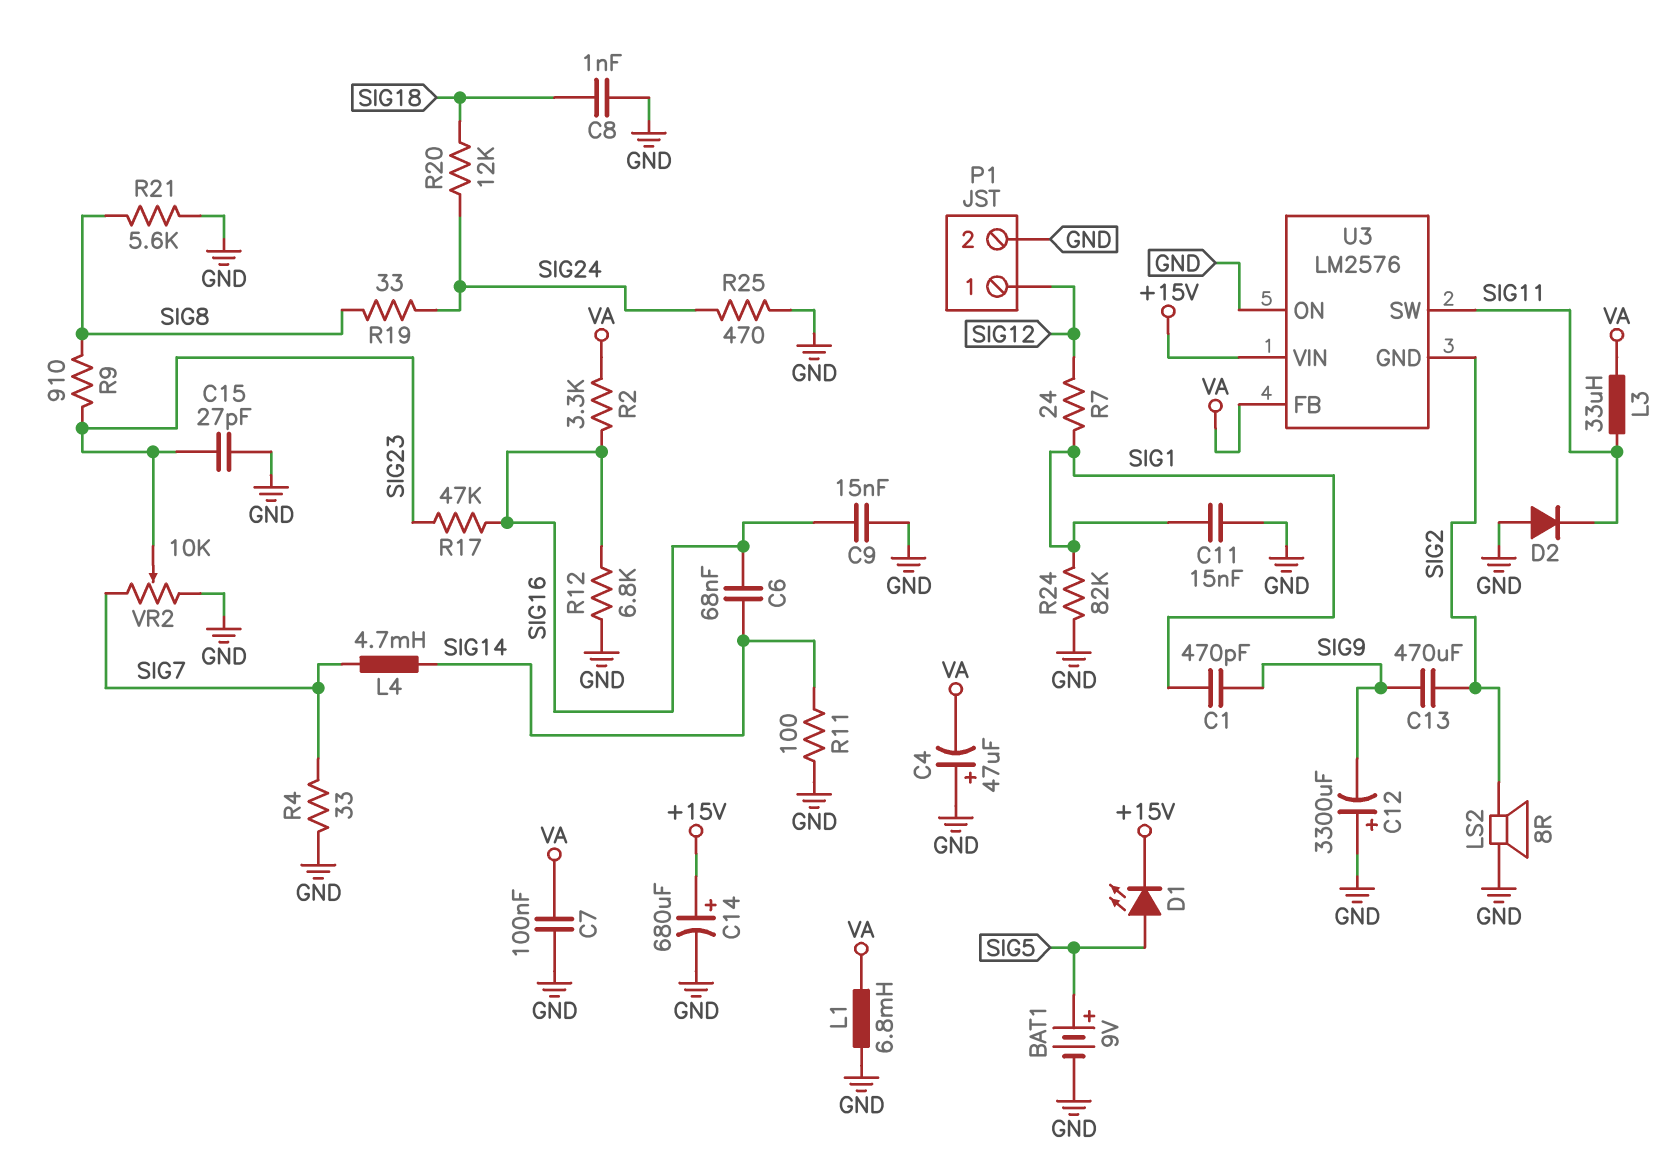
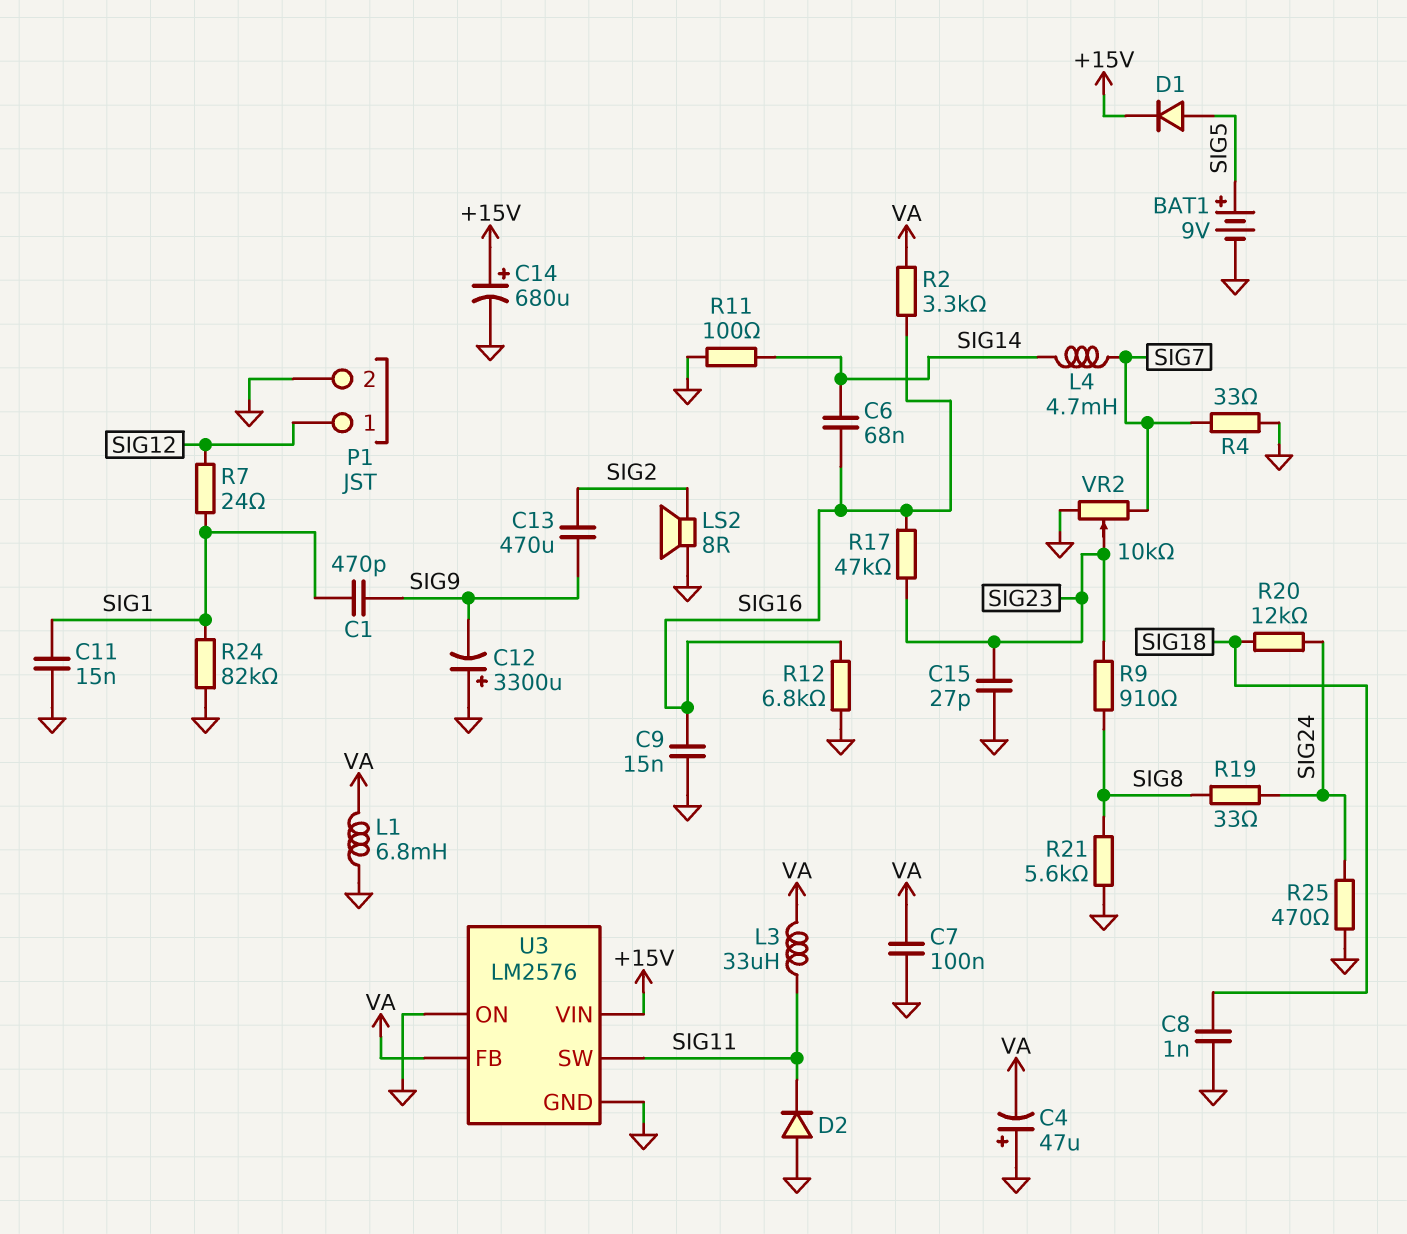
D1: LED (A SIG5, K +15V) -> diode (A SIG5, K +15V)
U3 pin GND: SIG2 -> GND

